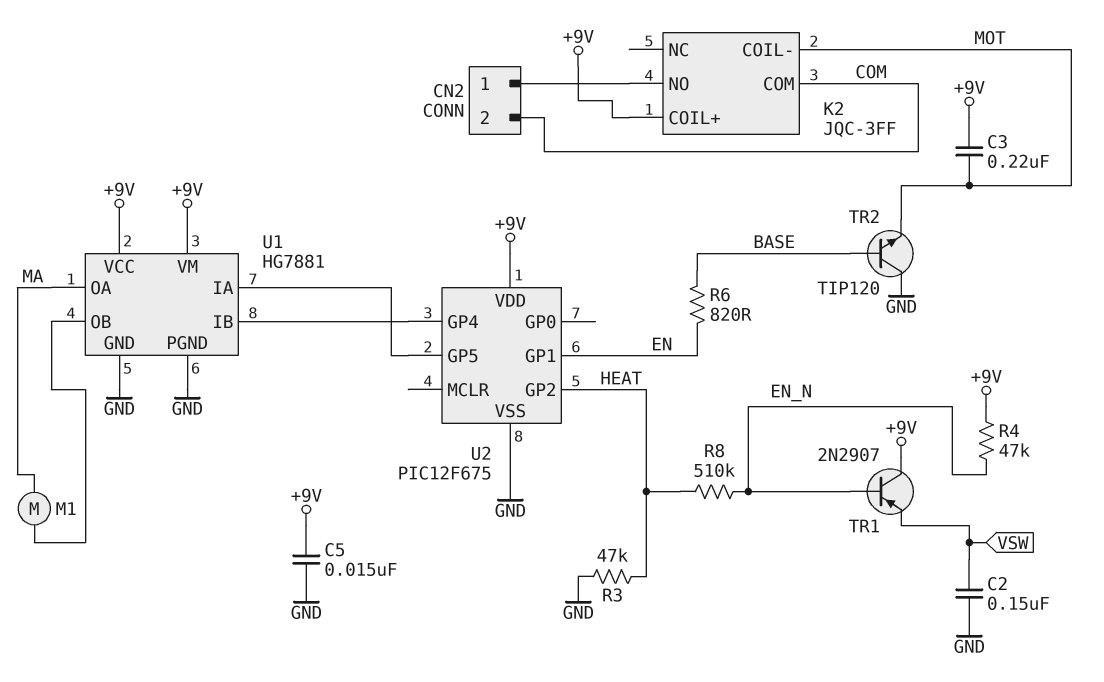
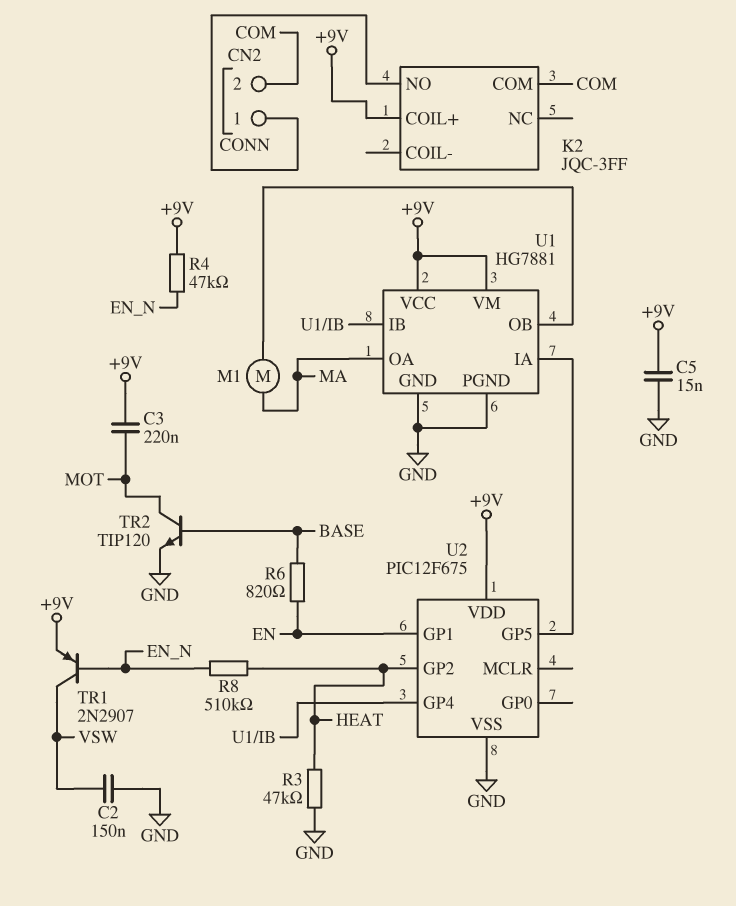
K2 pin COIL-: MOT -> none
TR1: PNP 2N2907 (B EN_N, C +9V, E VSW) -> PNP 2N2907 (B EN_N, C VSW, E +9V)
TR2: NPN TIP120 (B BASE, C GND, E MOT) -> NPN TIP120 (B BASE, C MOT, E GND)

